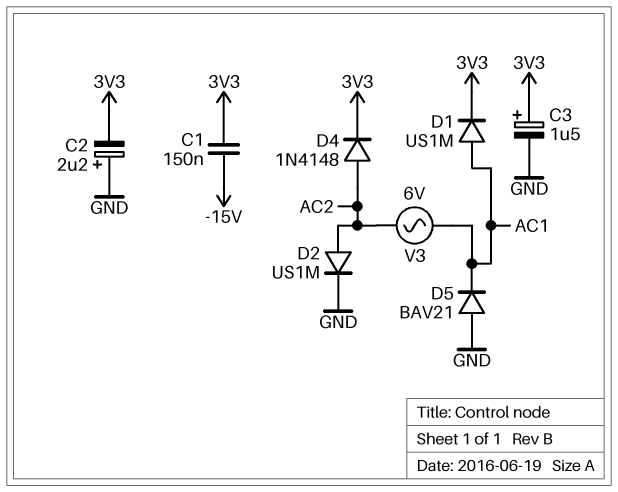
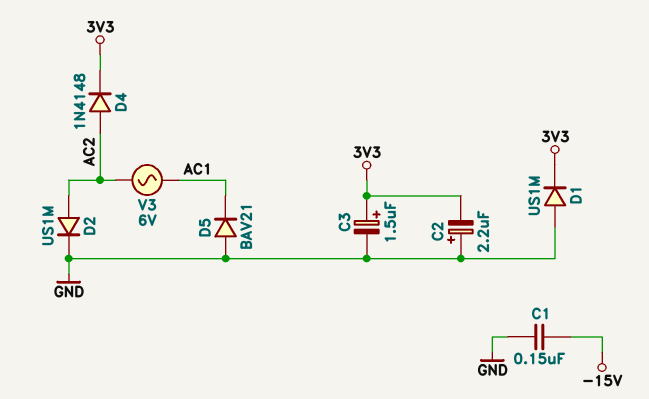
C1: 150nF (-15V, 3V3) -> 150nF (-15V, GND)
D1: diode US1M (A AC1, K 3V3) -> diode US1M (A GND, K 3V3)

